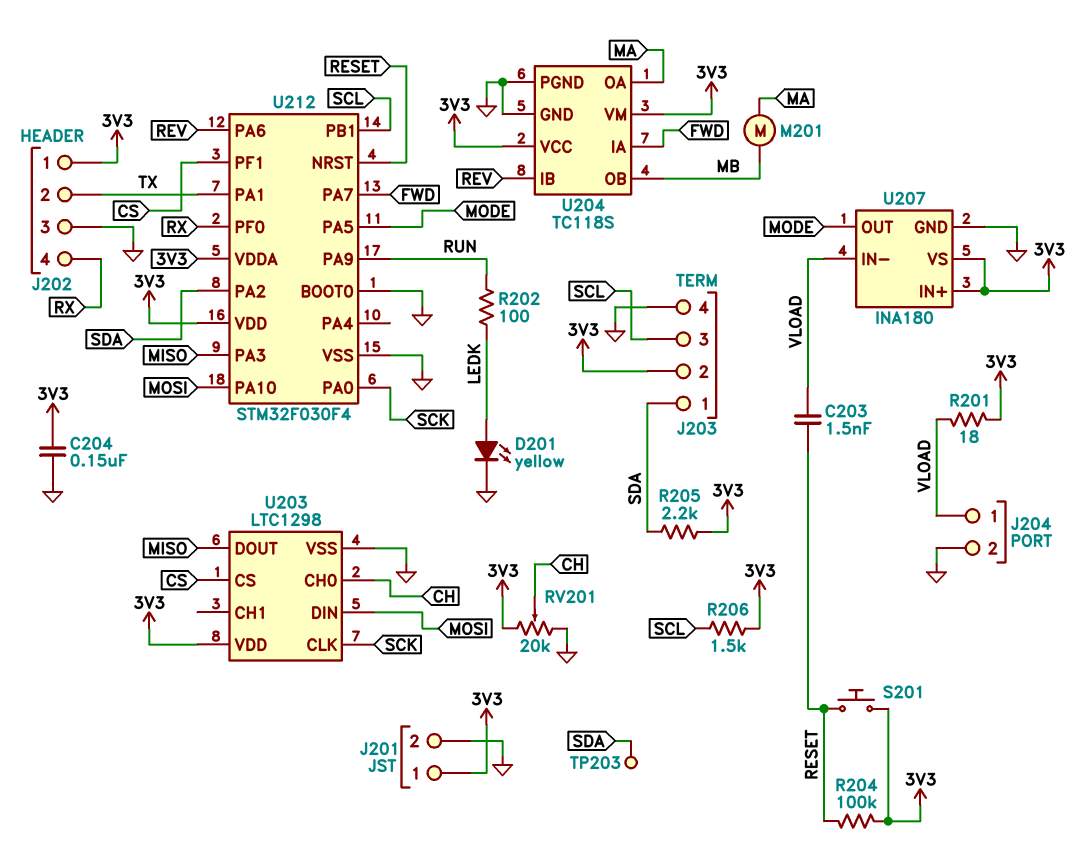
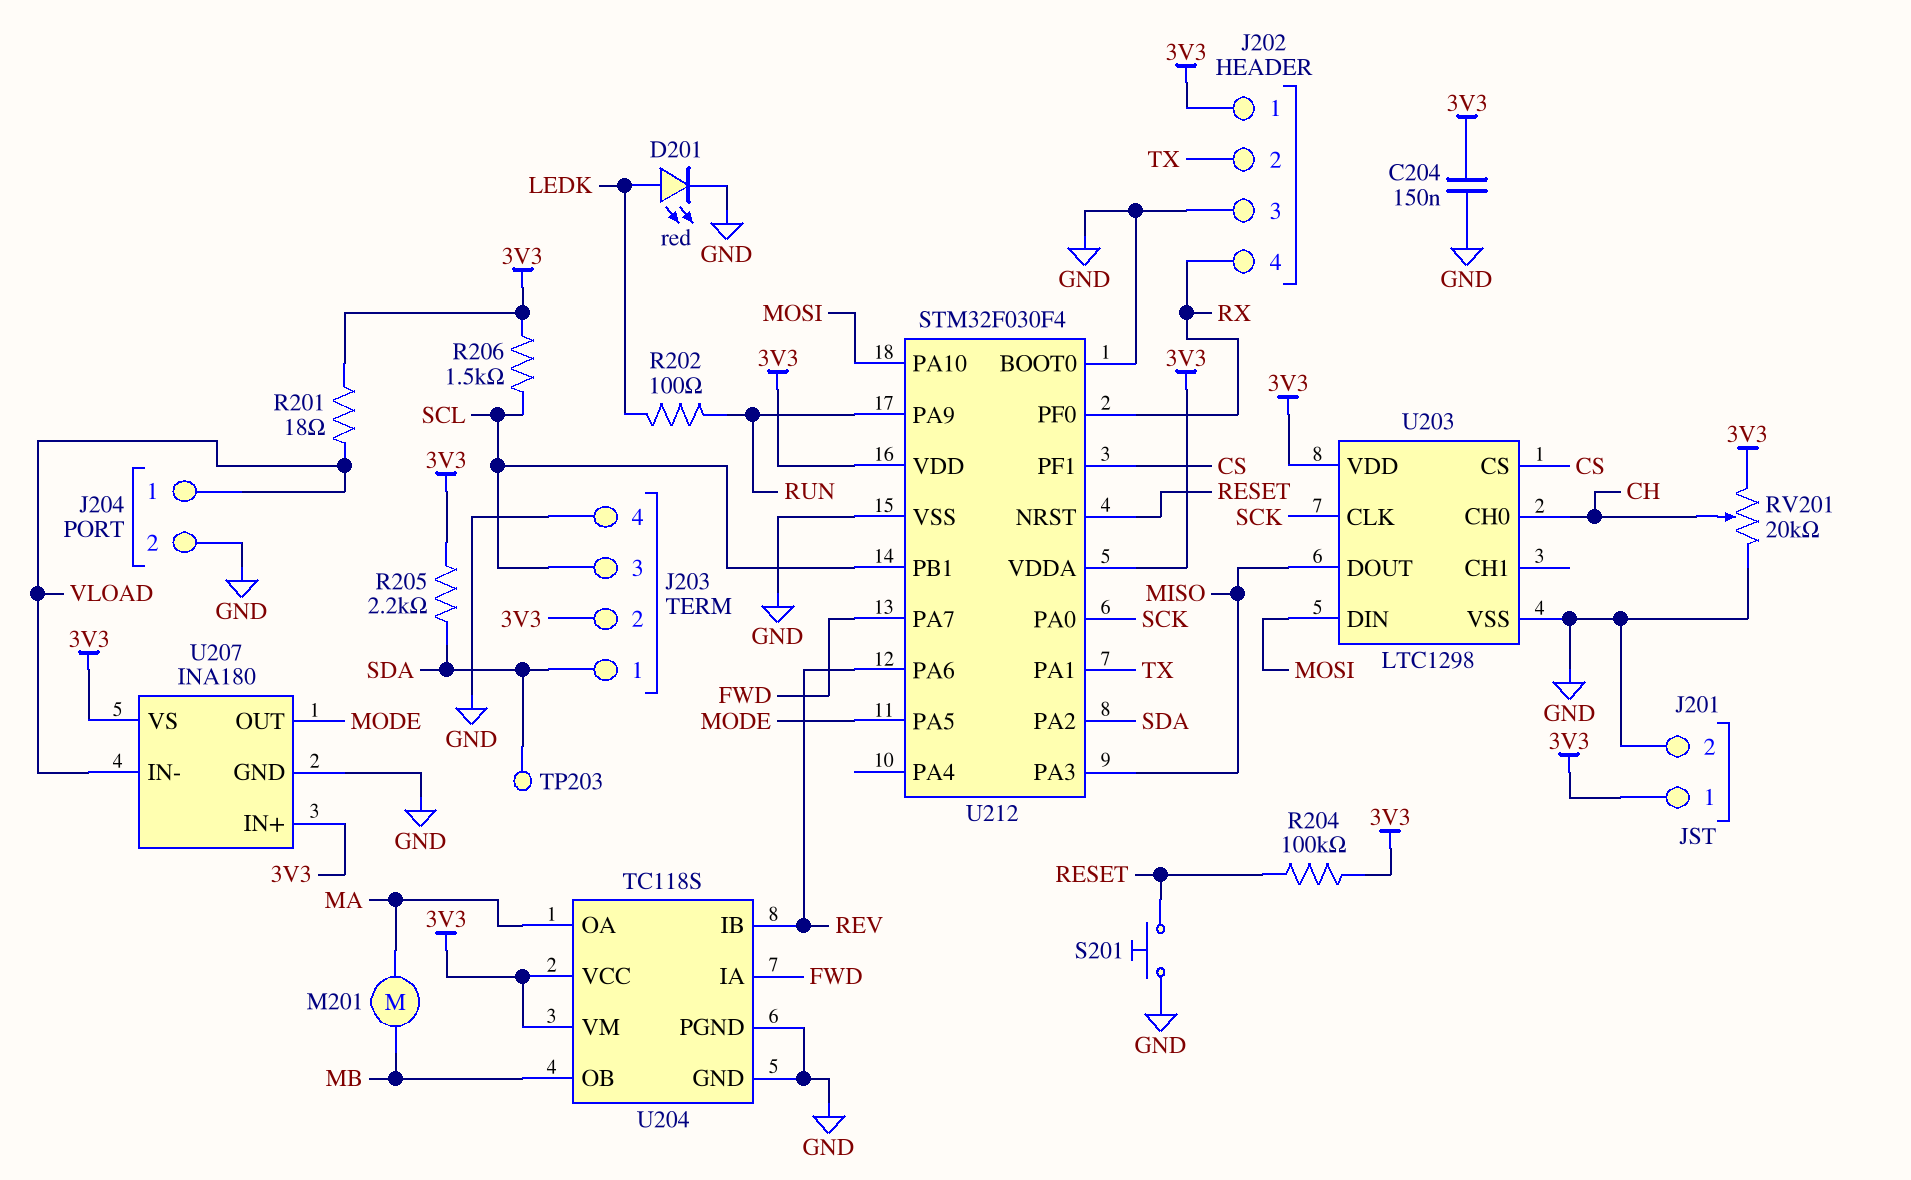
C203: 1.5nF (RESET, VLOAD) -> none
D201: LED yellow (A LEDK, K GND) -> LED red (A LEDK, K GND)
S201: button (3V3, RESET) -> button (GND, RESET)

